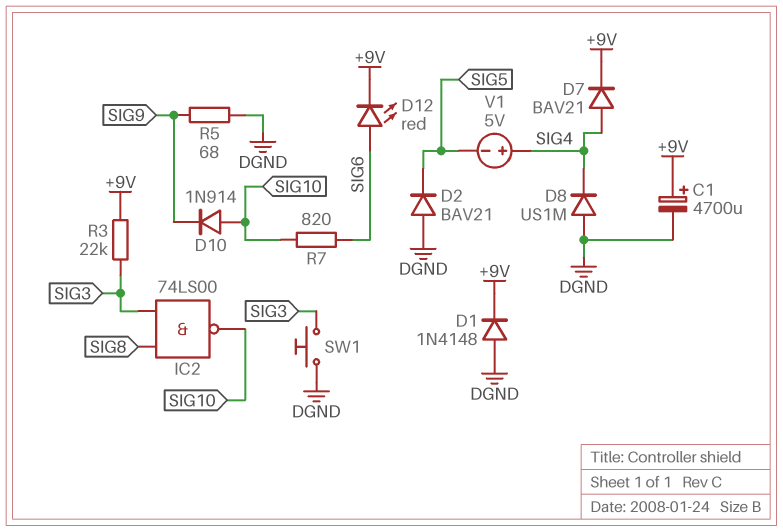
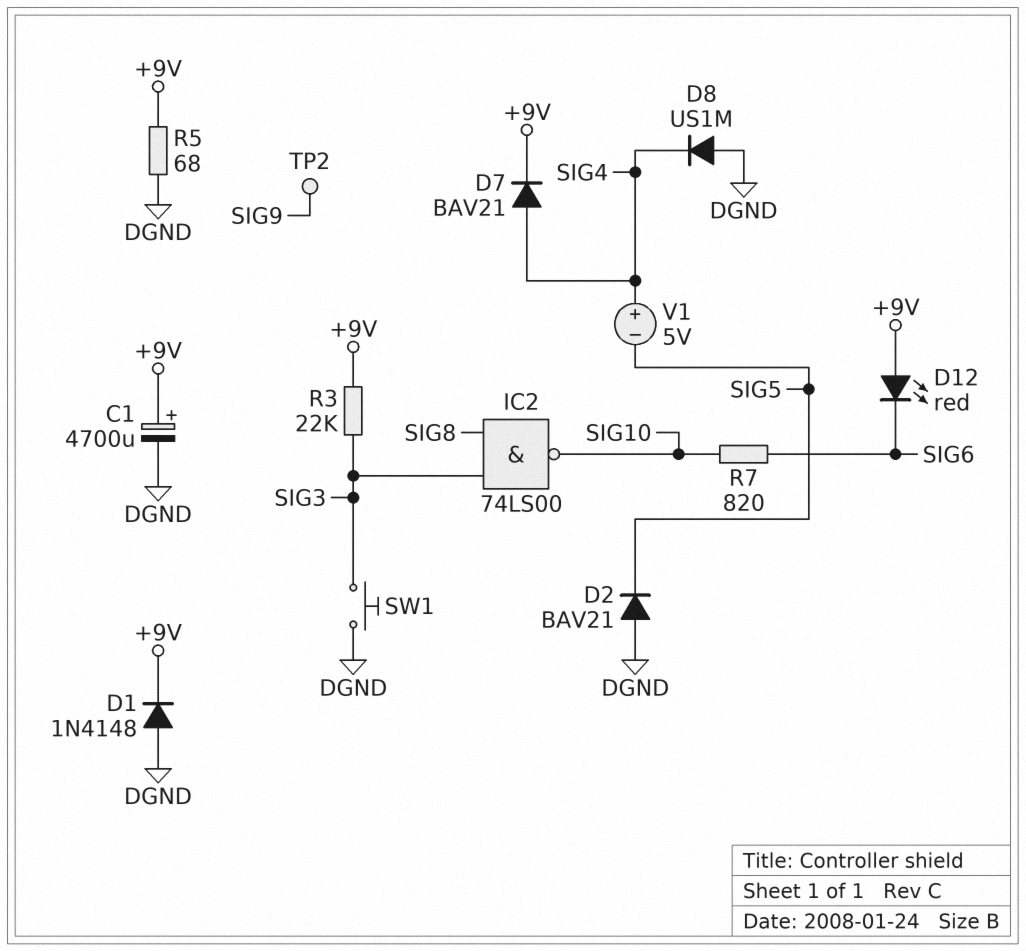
D10: diode 1N914 (A SIG10, K SIG9) -> none
D12: LED red (A SIG6, K +9V) -> LED red (A +9V, K SIG6)
R5: 68 (DGND, SIG9) -> 68 (+9V, DGND)
TP2: none -> test point (SIG9)

